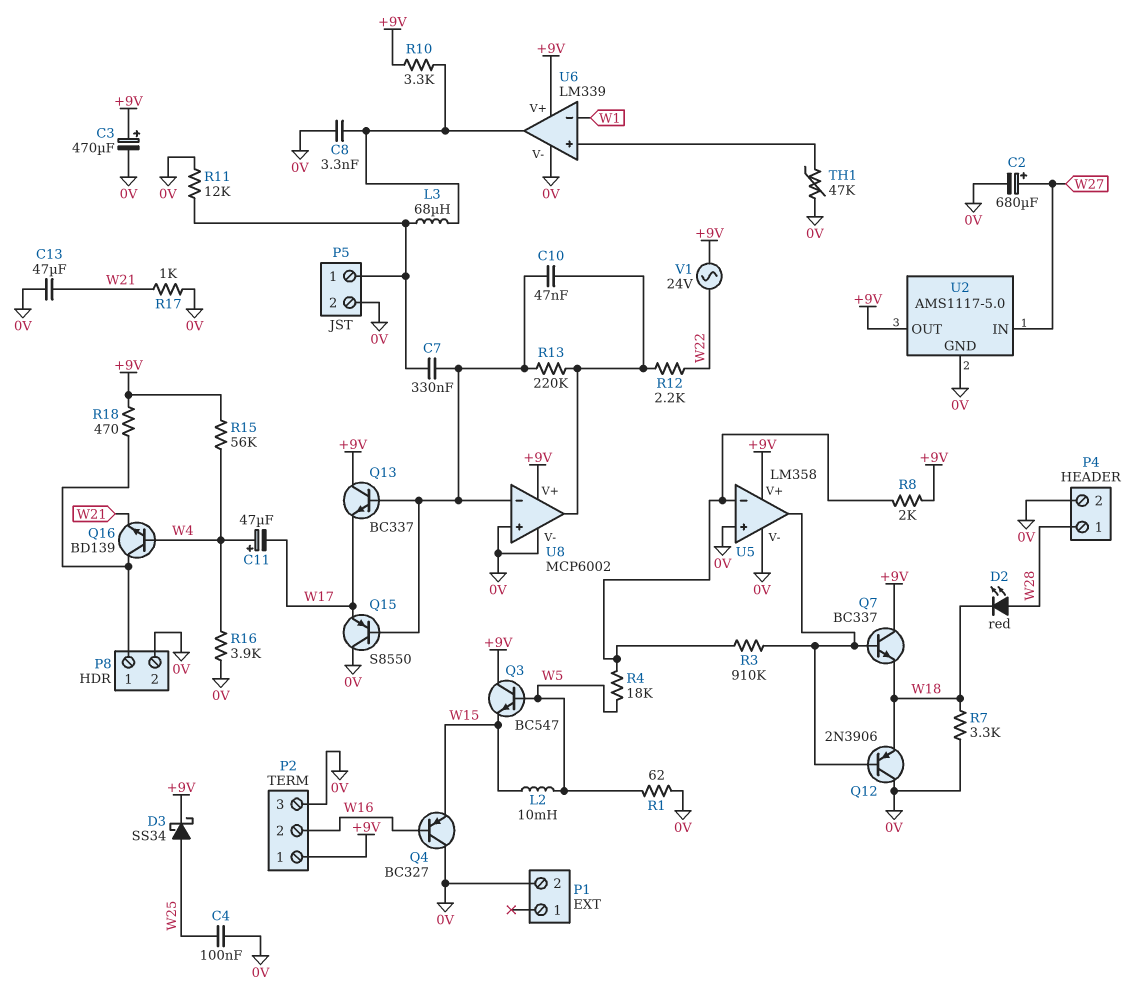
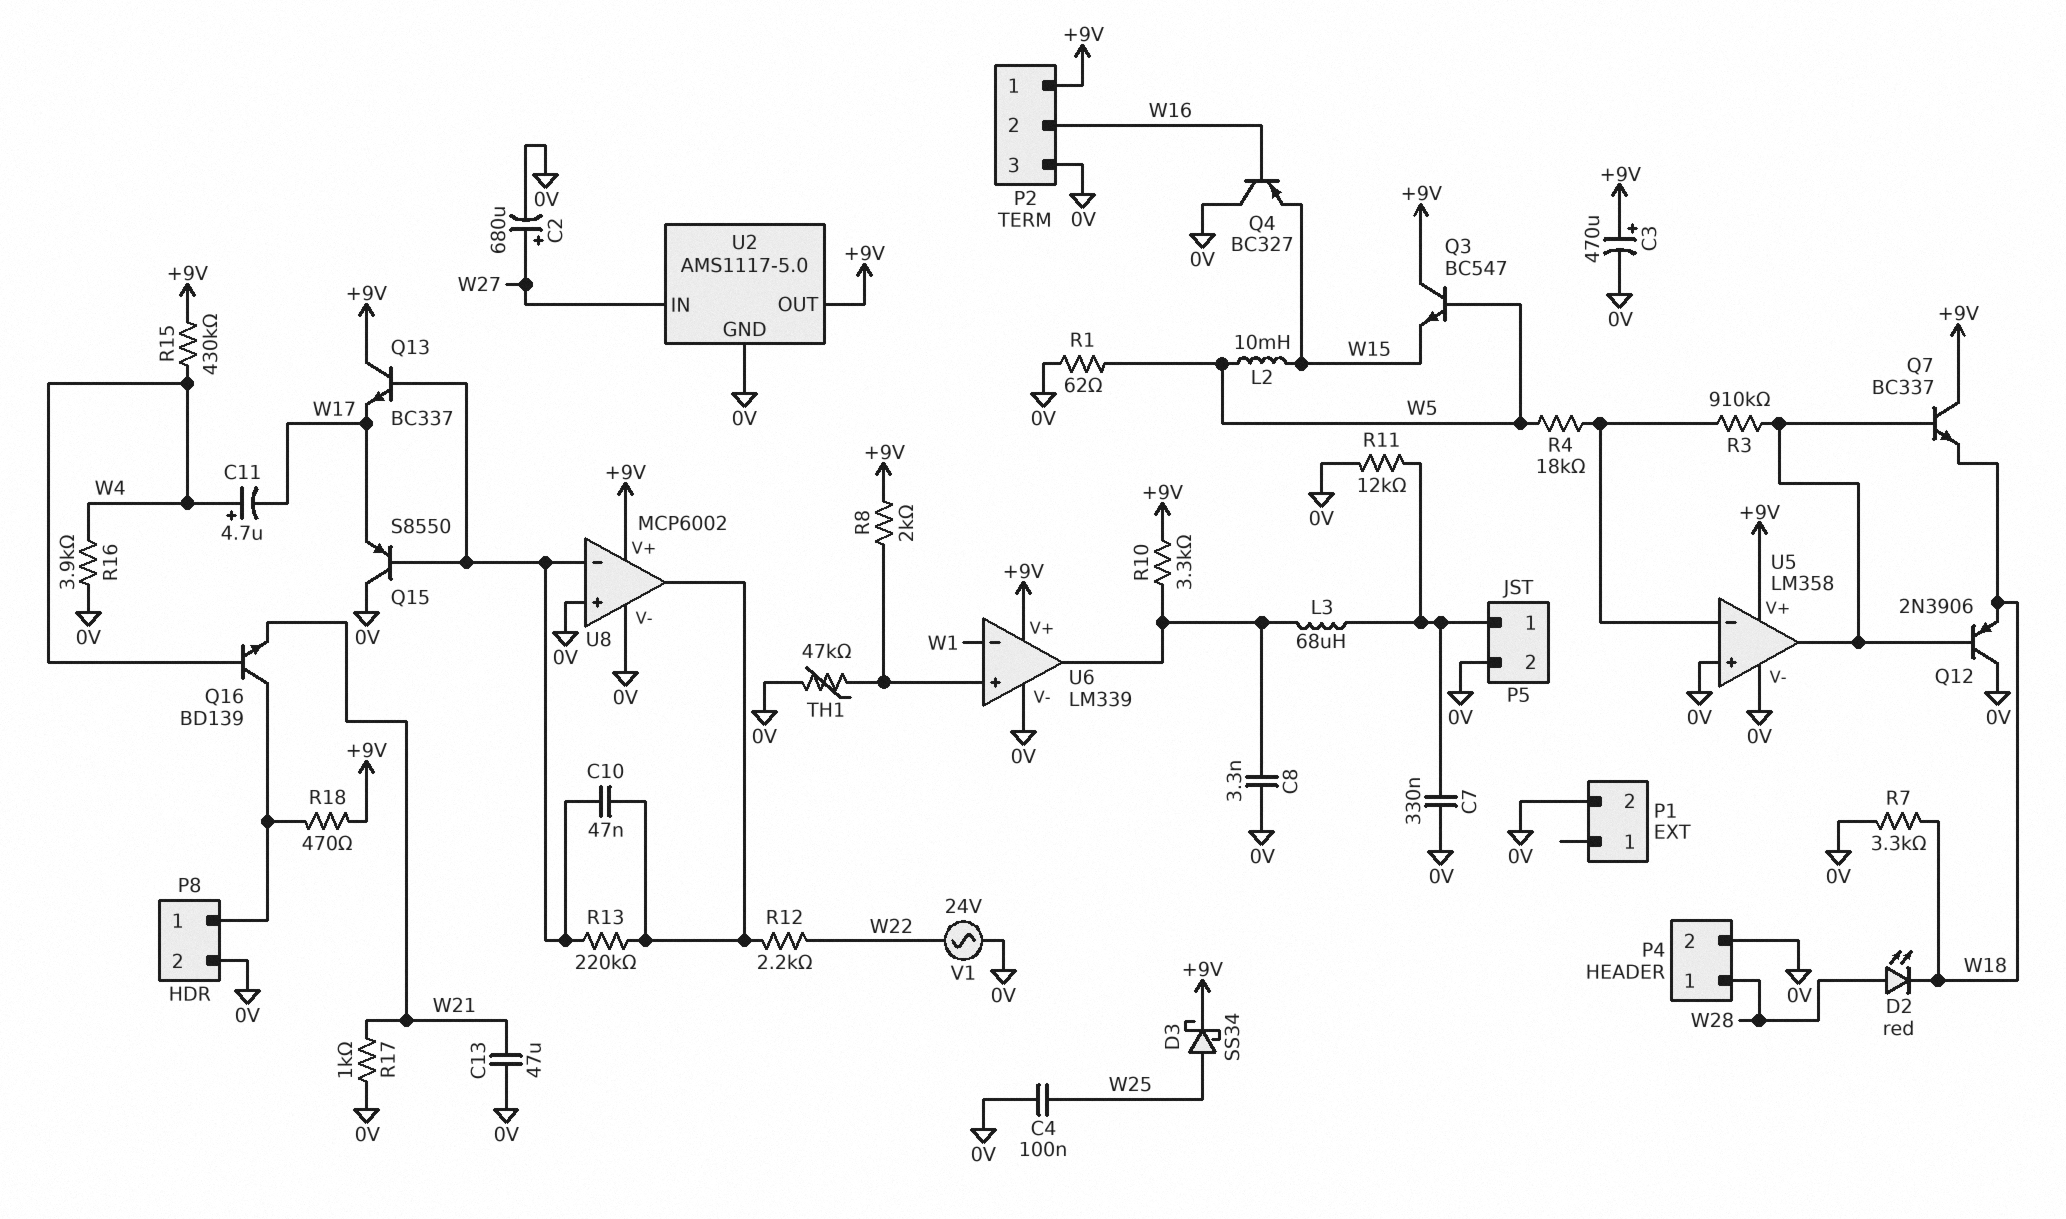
C7: 330nF (P5/1, U8/in-) -> 330nF (0V, P5/1)
C11: 47uF (plus W4, minus W17) -> 4.7uF (plus W4, minus W17)
R8: 2k (+9V, U5/in-) -> 2k (+9V, U6/in+)
R15: 56k (+9V, W4) -> 430k (+9V, W4)
V1: AC 24V (+9V, W22) -> AC 24V (0V, W22)

